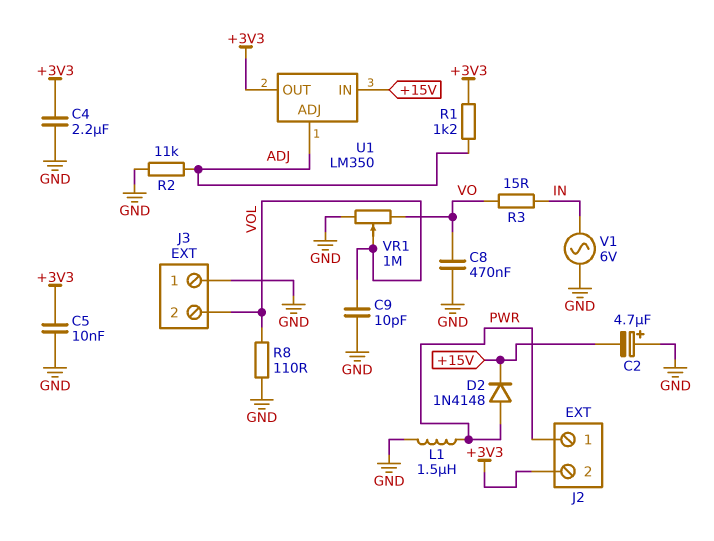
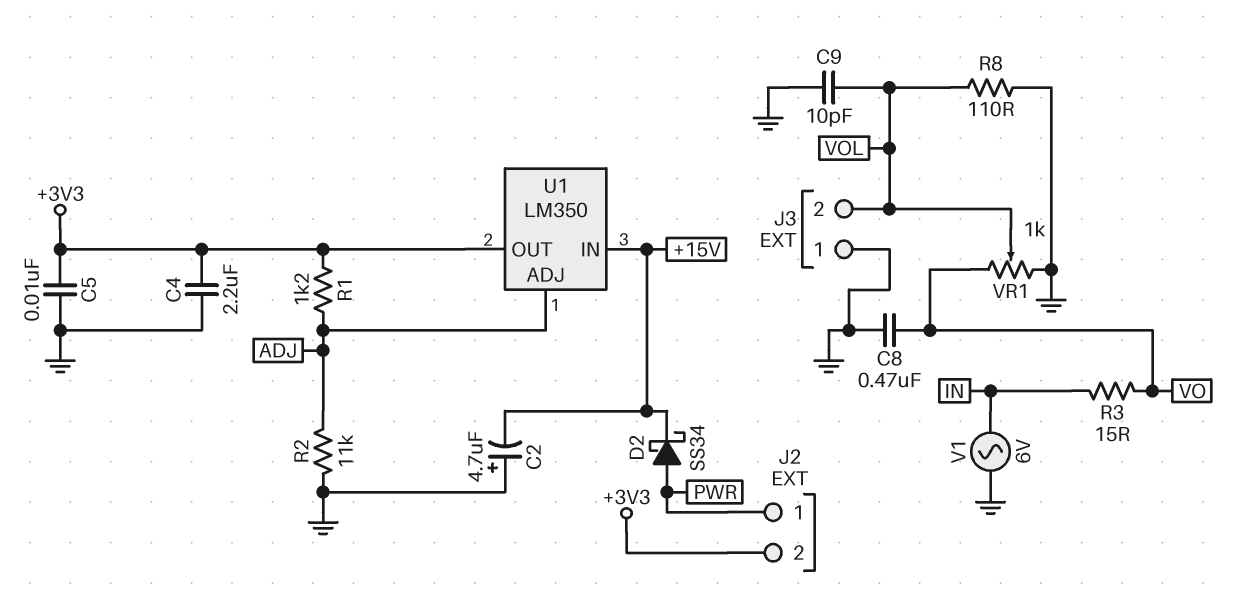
D2: diode 1N4148 (A PWR, K +15V) -> schottky SS34 (A PWR, K +15V)
L1: 1.5uH (GND, PWR) -> none
VR1: 1M (GND, VO, wiper VOL) -> 1k (GND, VO, wiper VOL)

